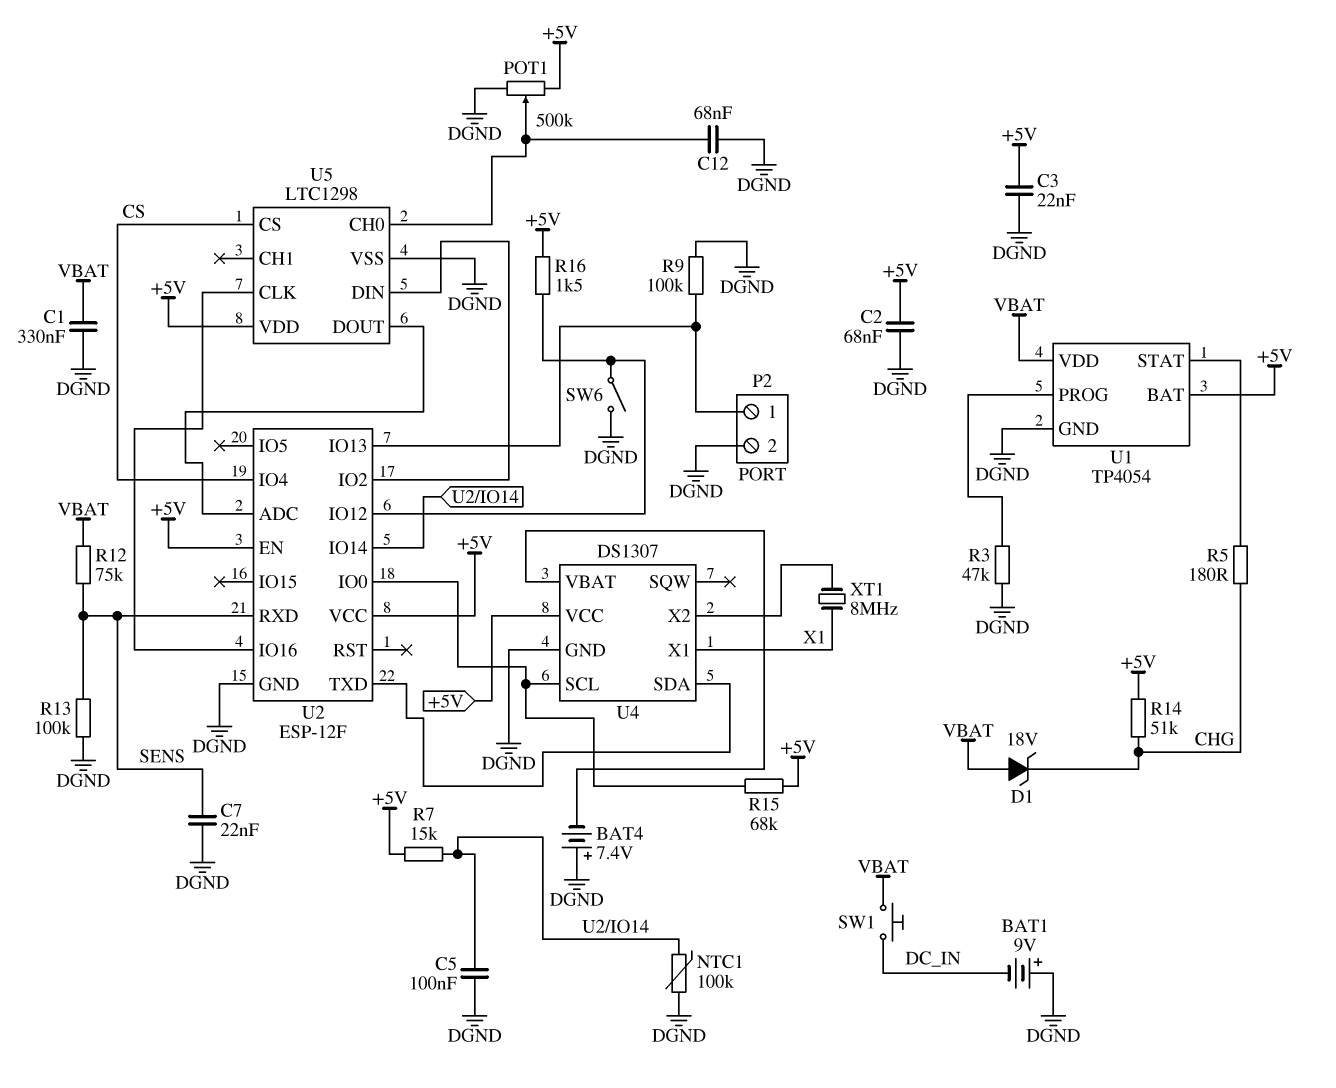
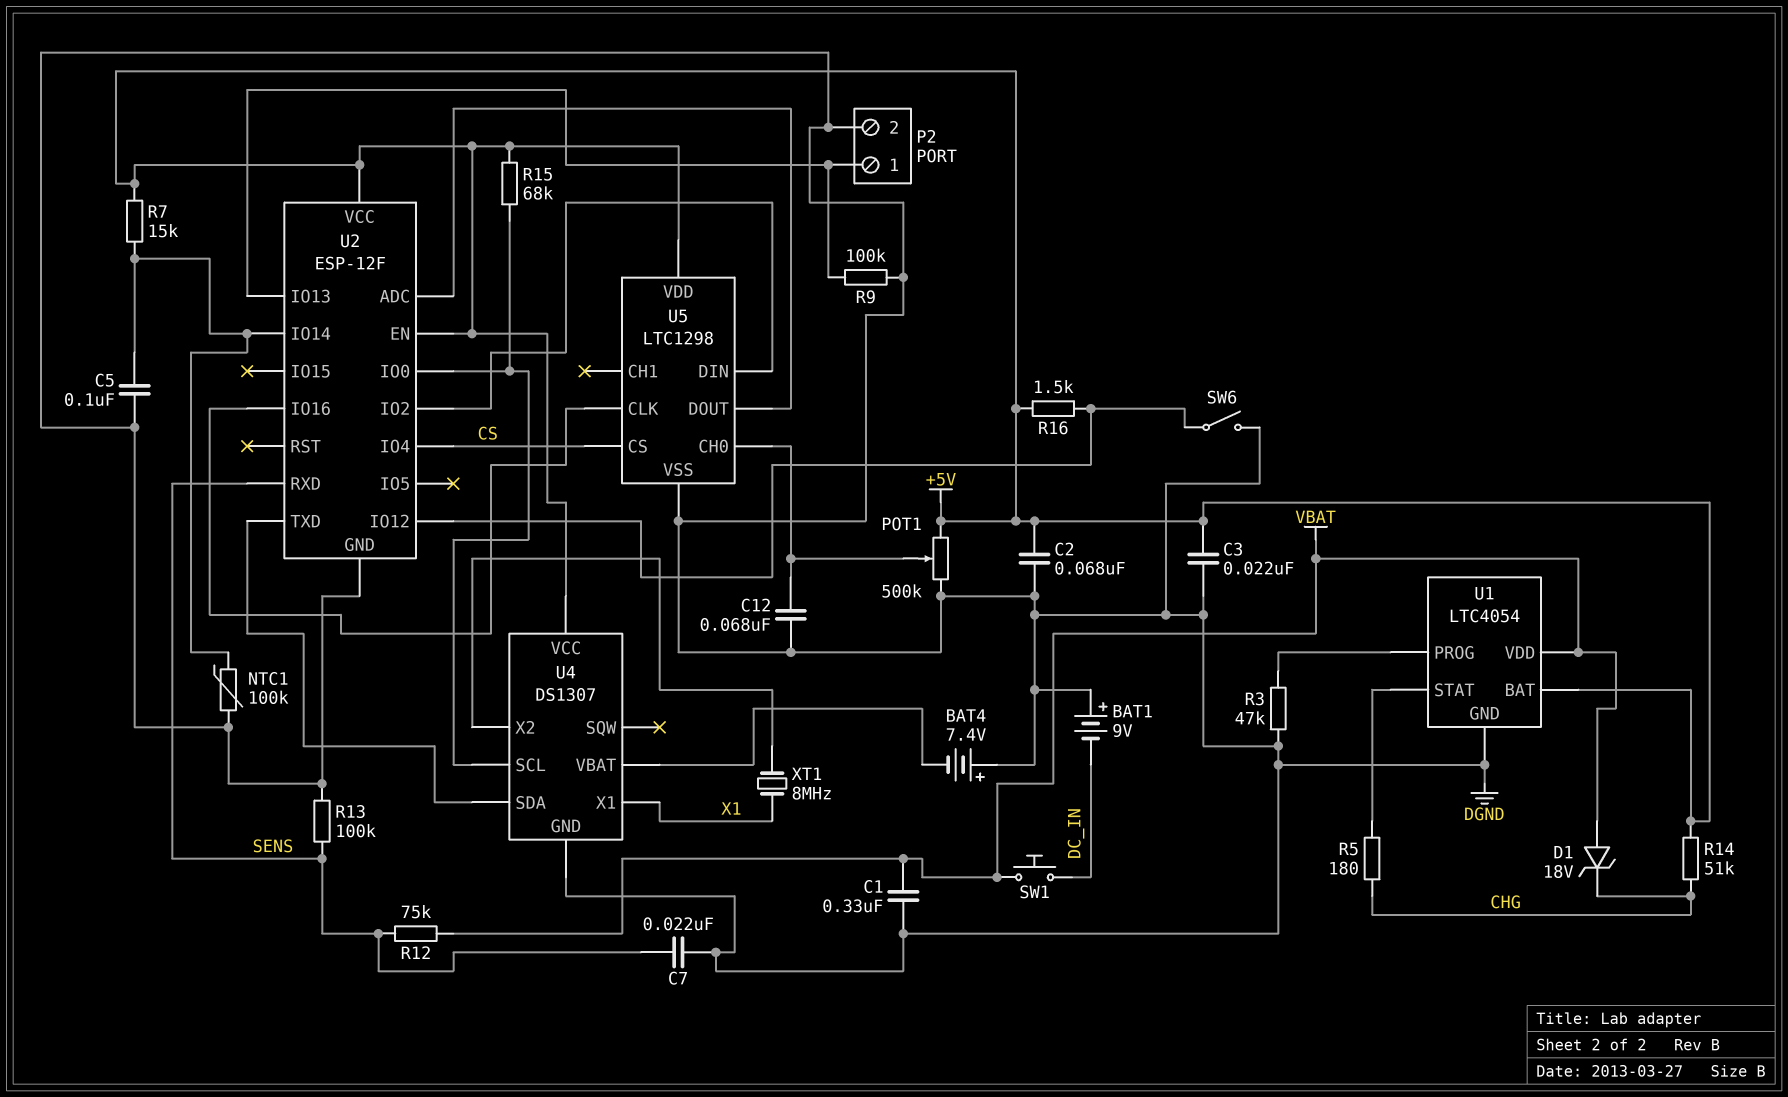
U1: TP4054 -> LTC4054

